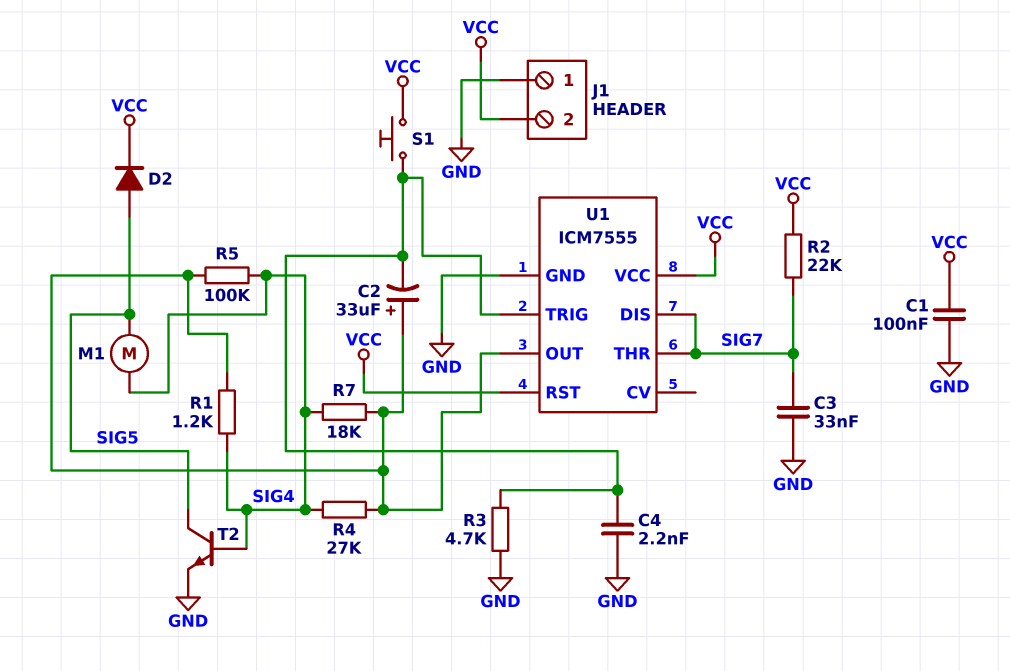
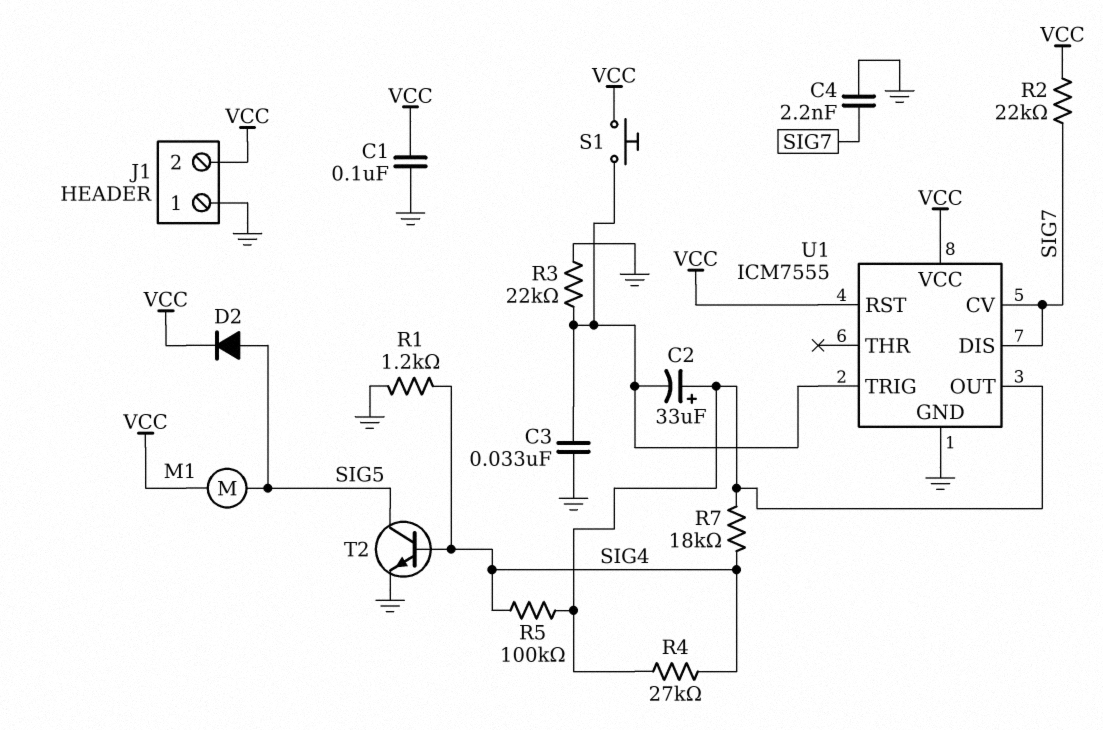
C3: 33nF (GND, SIG7) -> 33nF (GND, U1/TRIG)
C4: 2.2nF (GND, U1/TRIG) -> 2.2nF (GND, SIG7)
M1: motor (SIG4, SIG5) -> motor (SIG5, VCC)
R1: 1.2k (SIG4, U1/OUT) -> 1.2k (GND, SIG4)
R3: 4.7k (GND, U1/TRIG) -> 22k (GND, U1/TRIG)
U1 pin CV: none -> SIG7
U1 pin THR: SIG7 -> none

